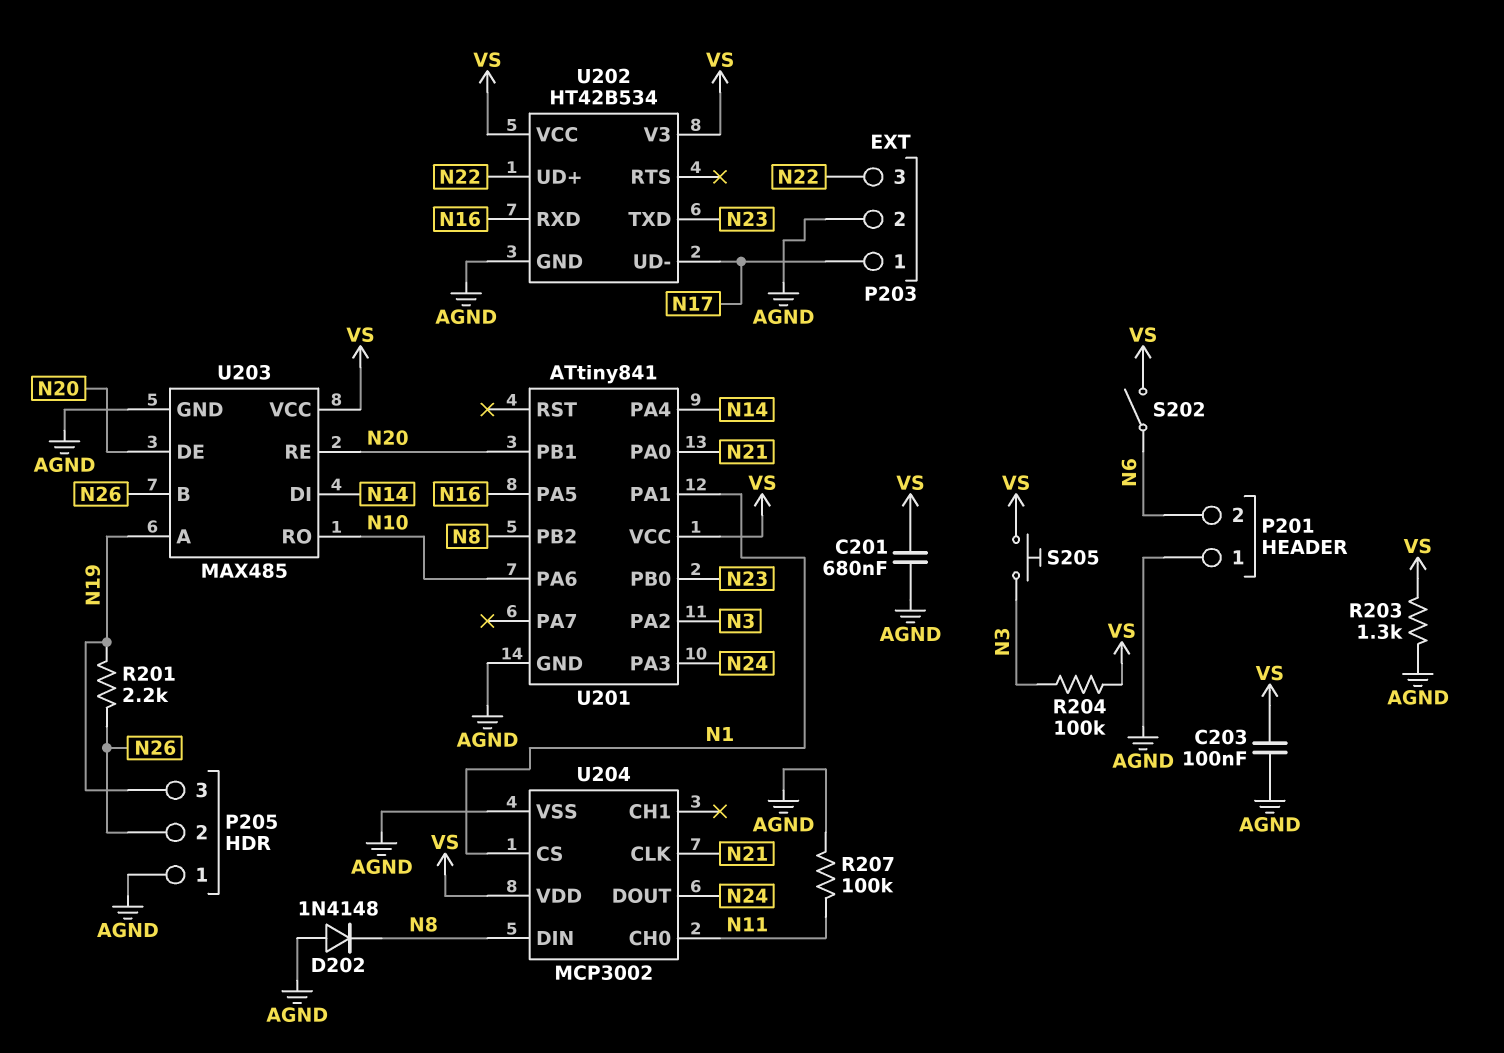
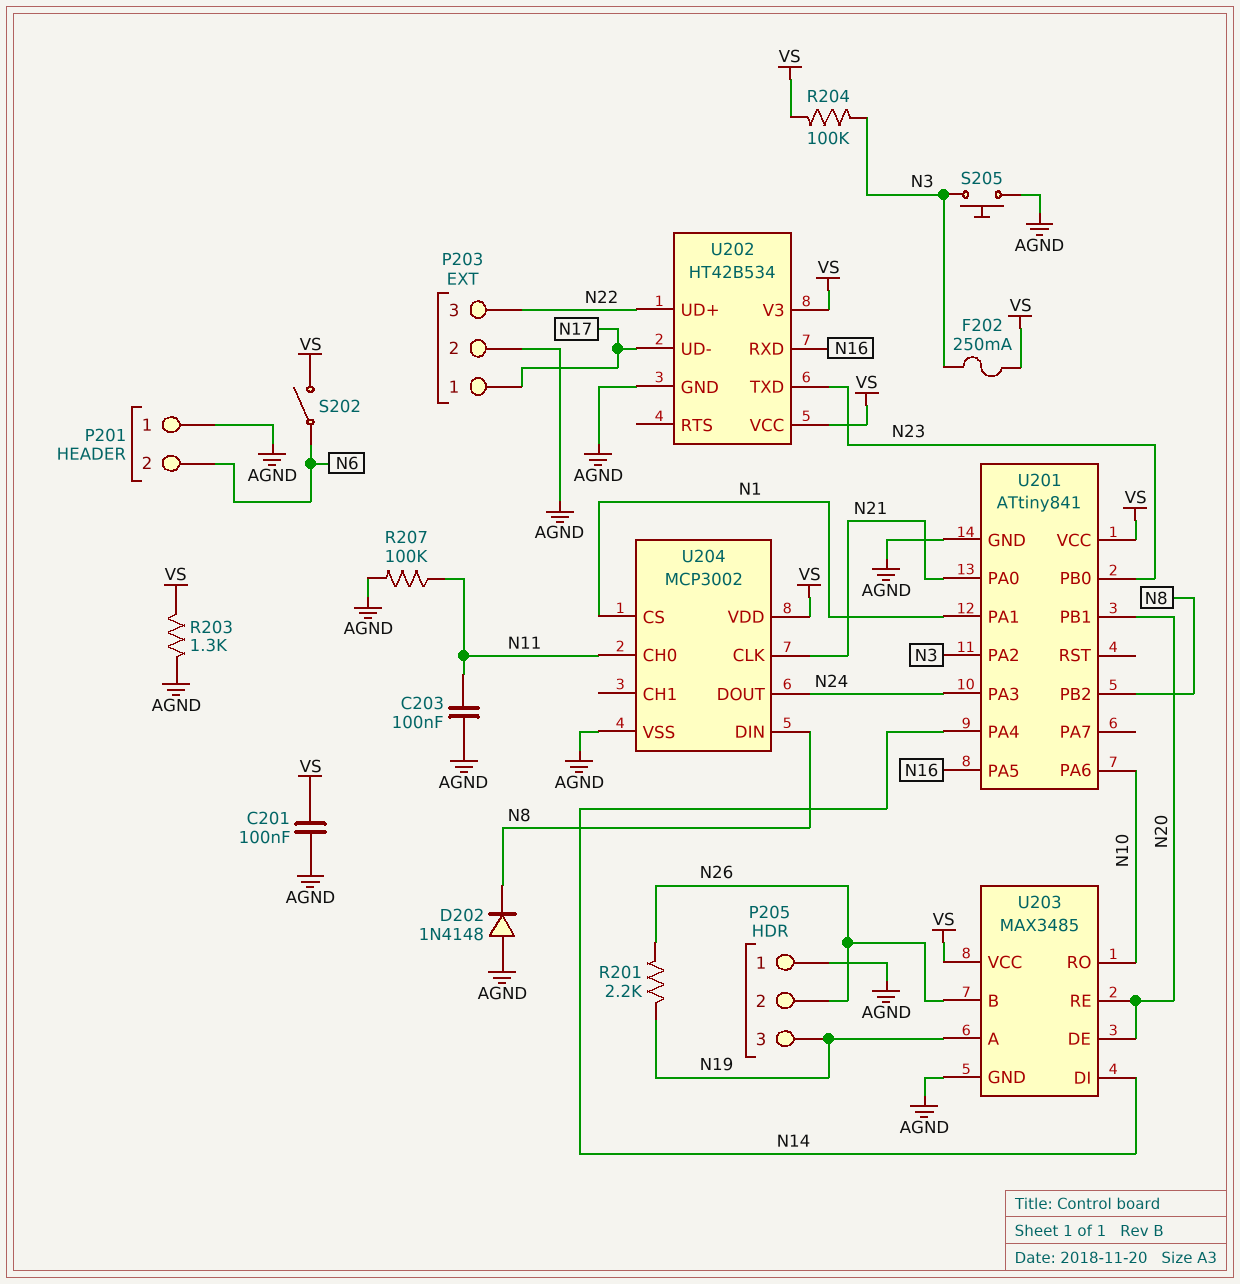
C201: 680nF (AGND, VS) -> 100nF (AGND, VS)
C203: 100nF (AGND, VS) -> 100nF (AGND, N11)
F202: none -> 250mA (N3, VS)
S205: button (N3, VS) -> button (AGND, N3)
U203: MAX485 -> MAX3485

